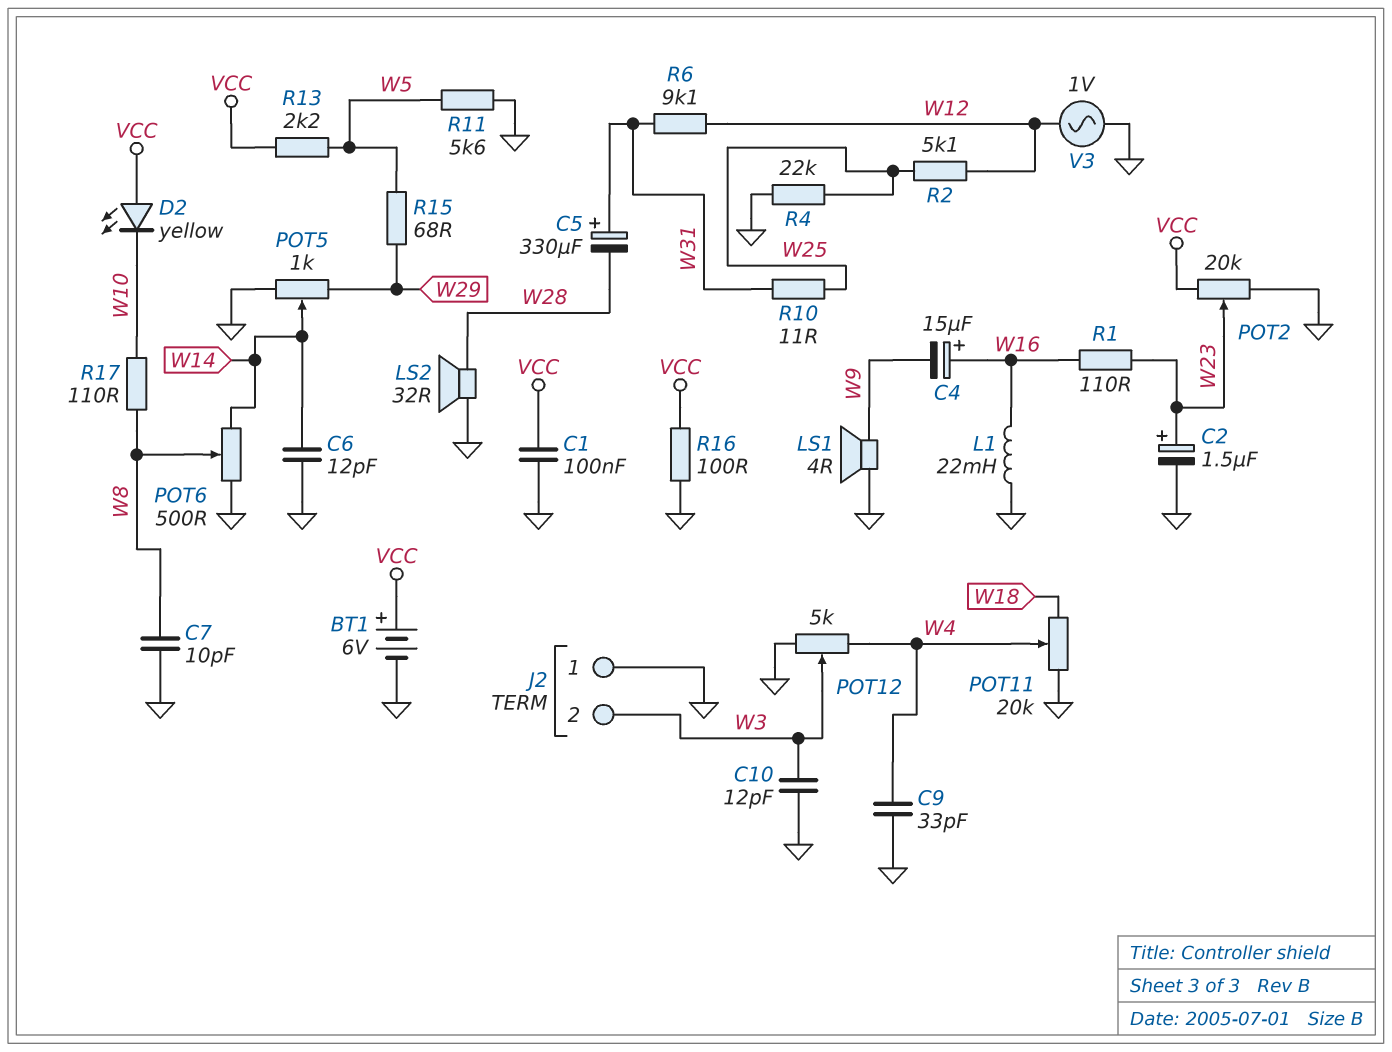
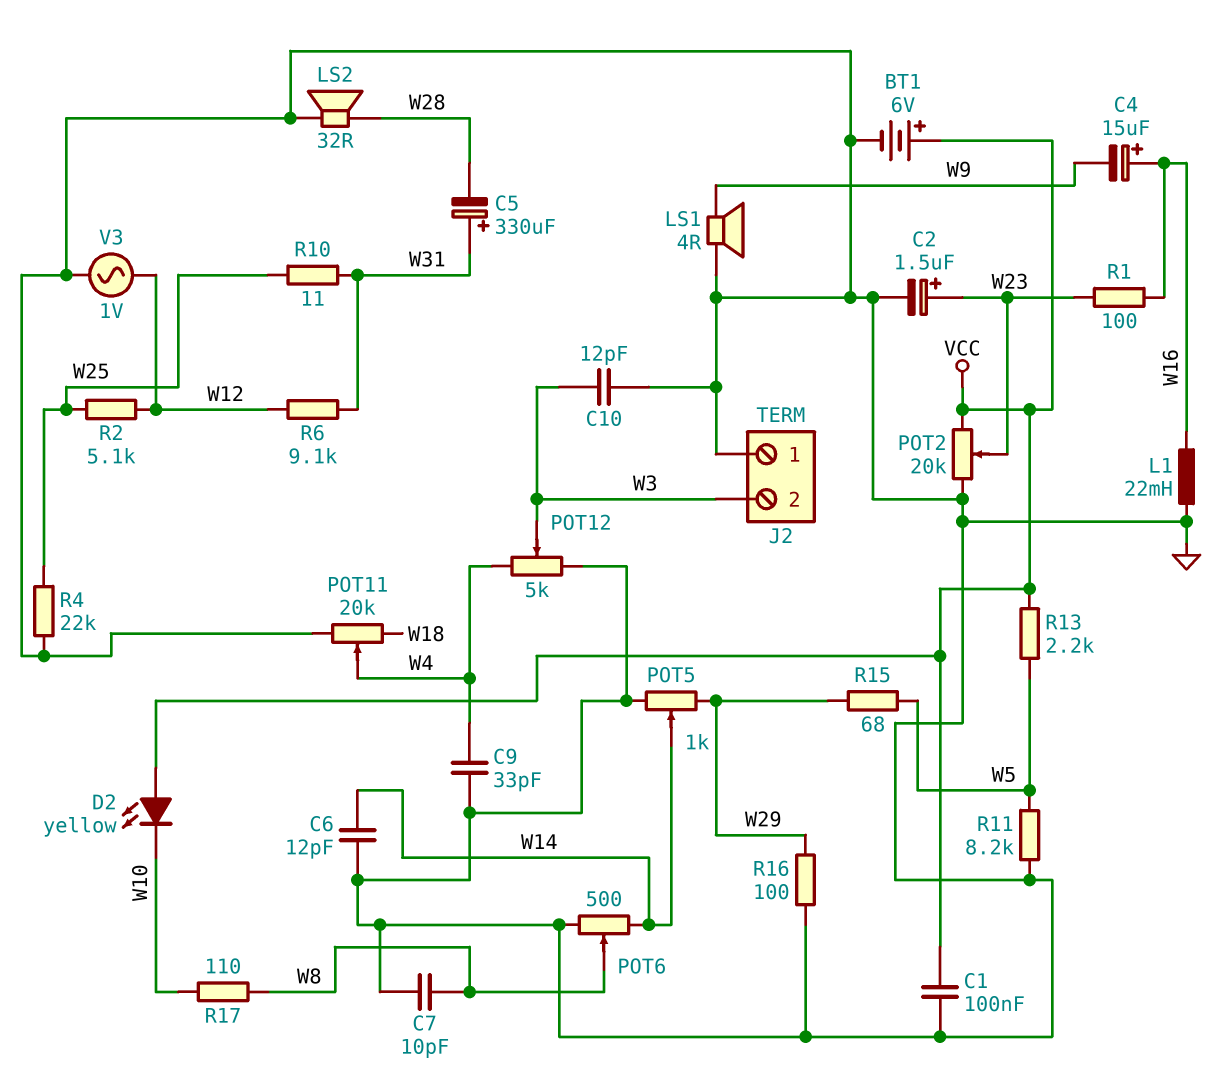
R1: 110 (W16, W23) -> 100 (W16, W23)
R11: 5.6k (GND, W5) -> 8.2k (GND, W5)
R16: 100 (GND, VCC) -> 100 (GND, W29)

